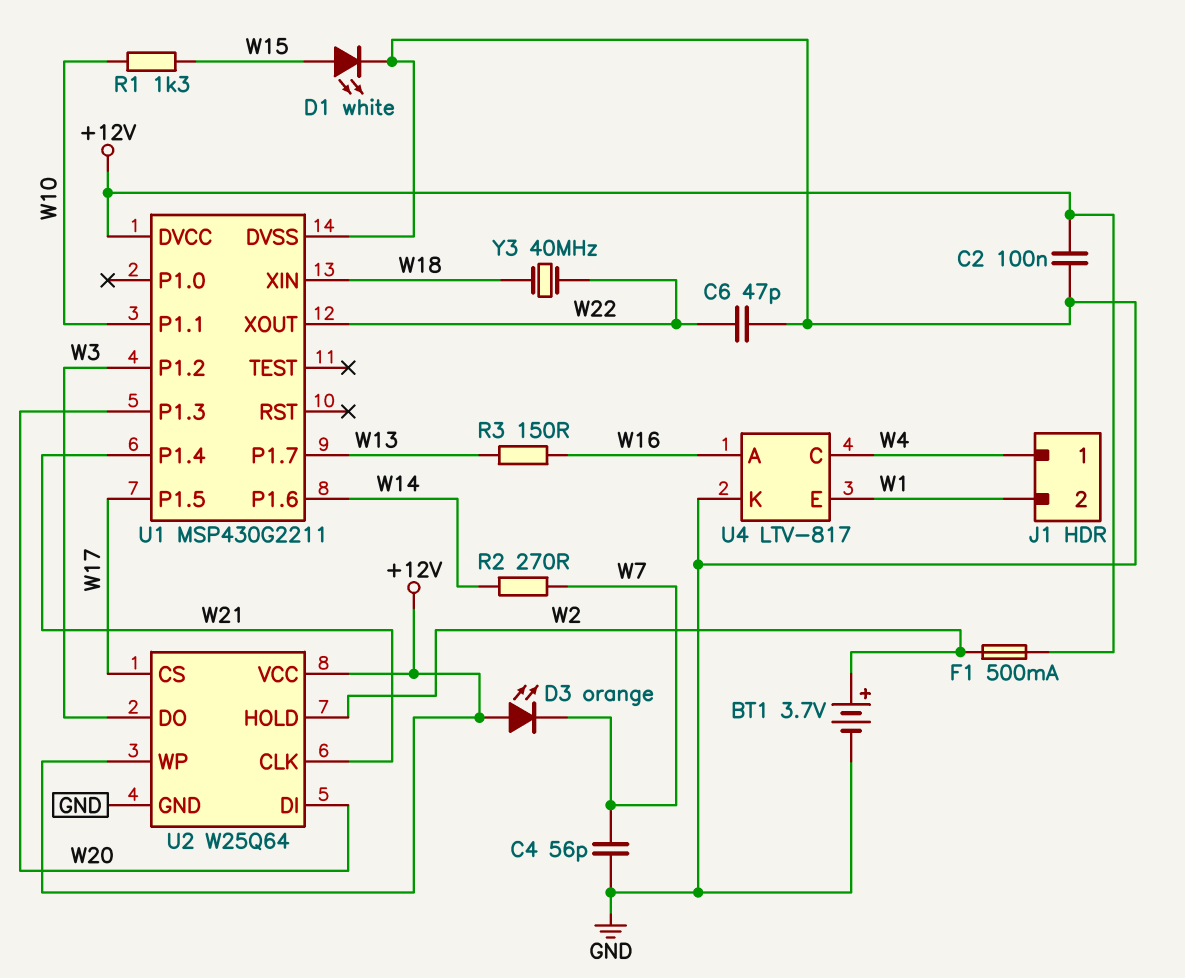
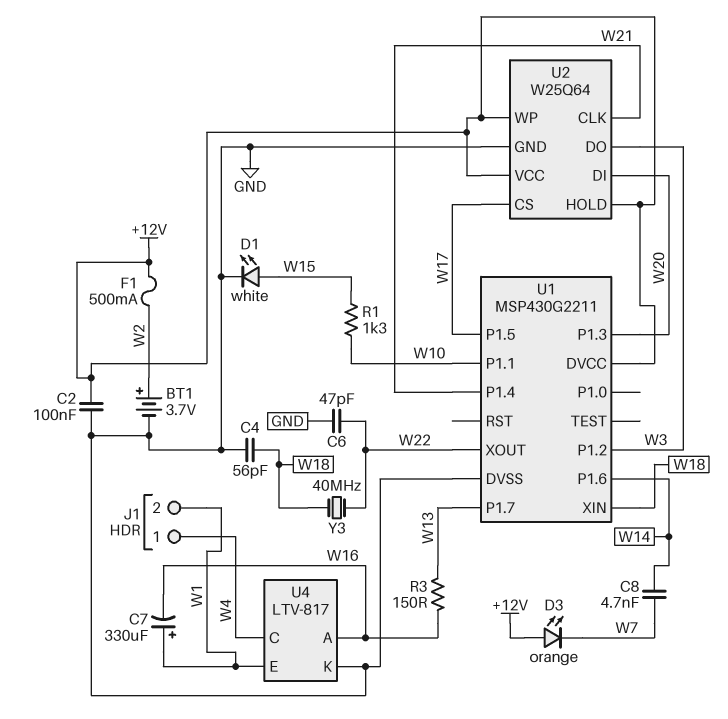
C4: 56pF (GND, W7) -> 56pF (GND, W18)
C7: none -> 330uF (plus W1, minus W16)
C8: none -> 4.7nF (W7, W14)
R2: 270 (W7, W14) -> none
U2 pin HOLD: W2 -> +12V

